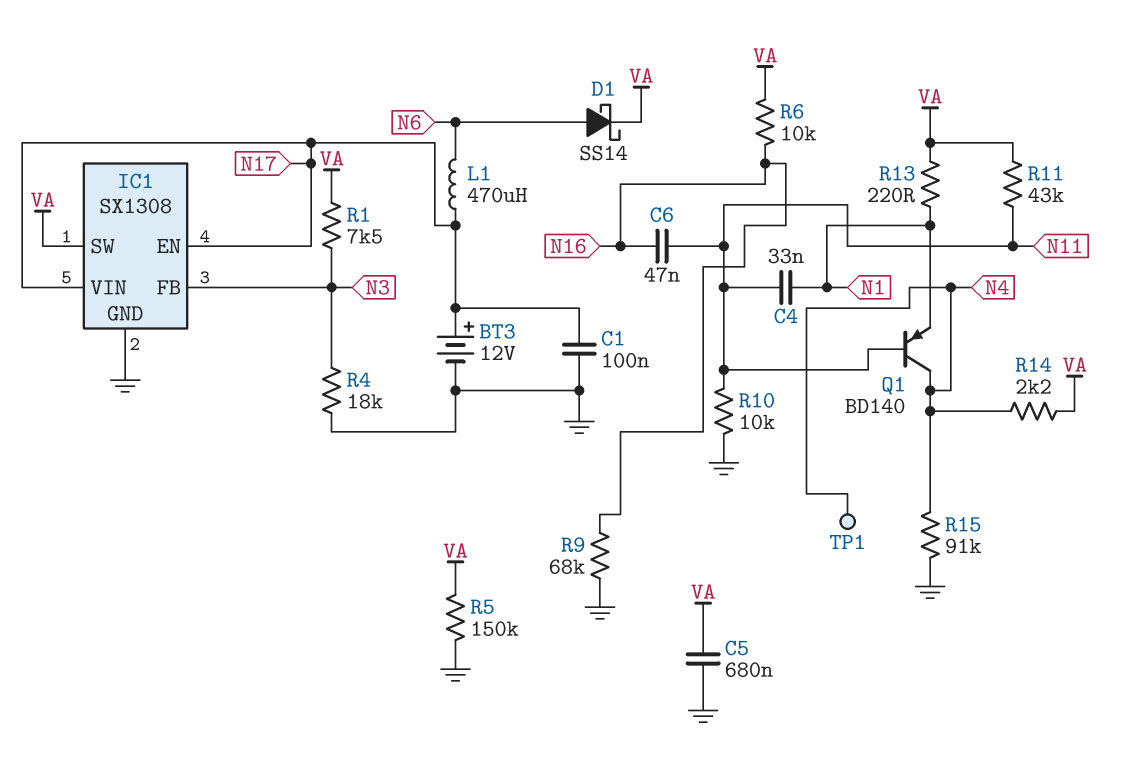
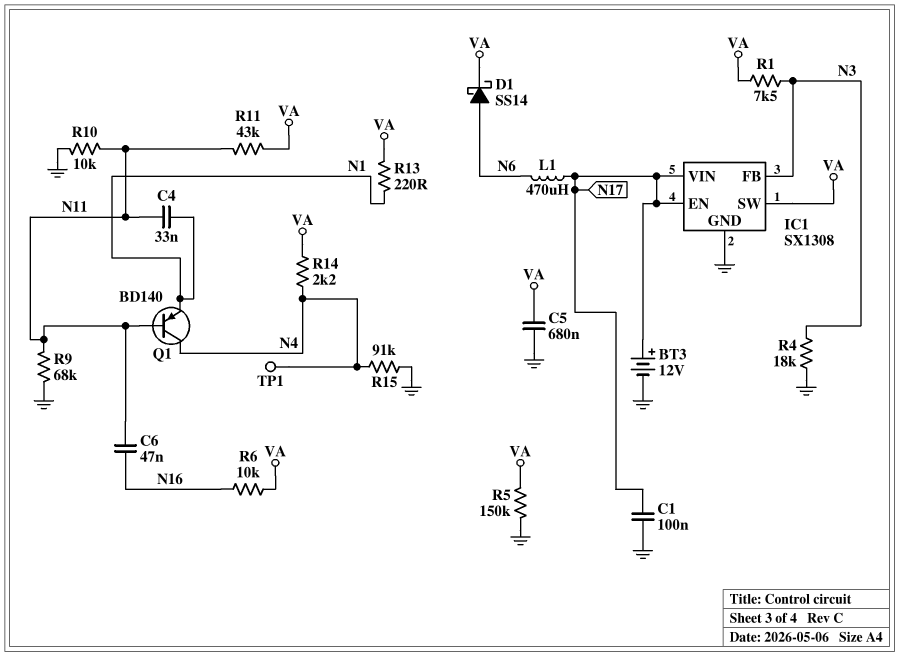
R9: 68k (GND, N16) -> 68k (GND, N11)

